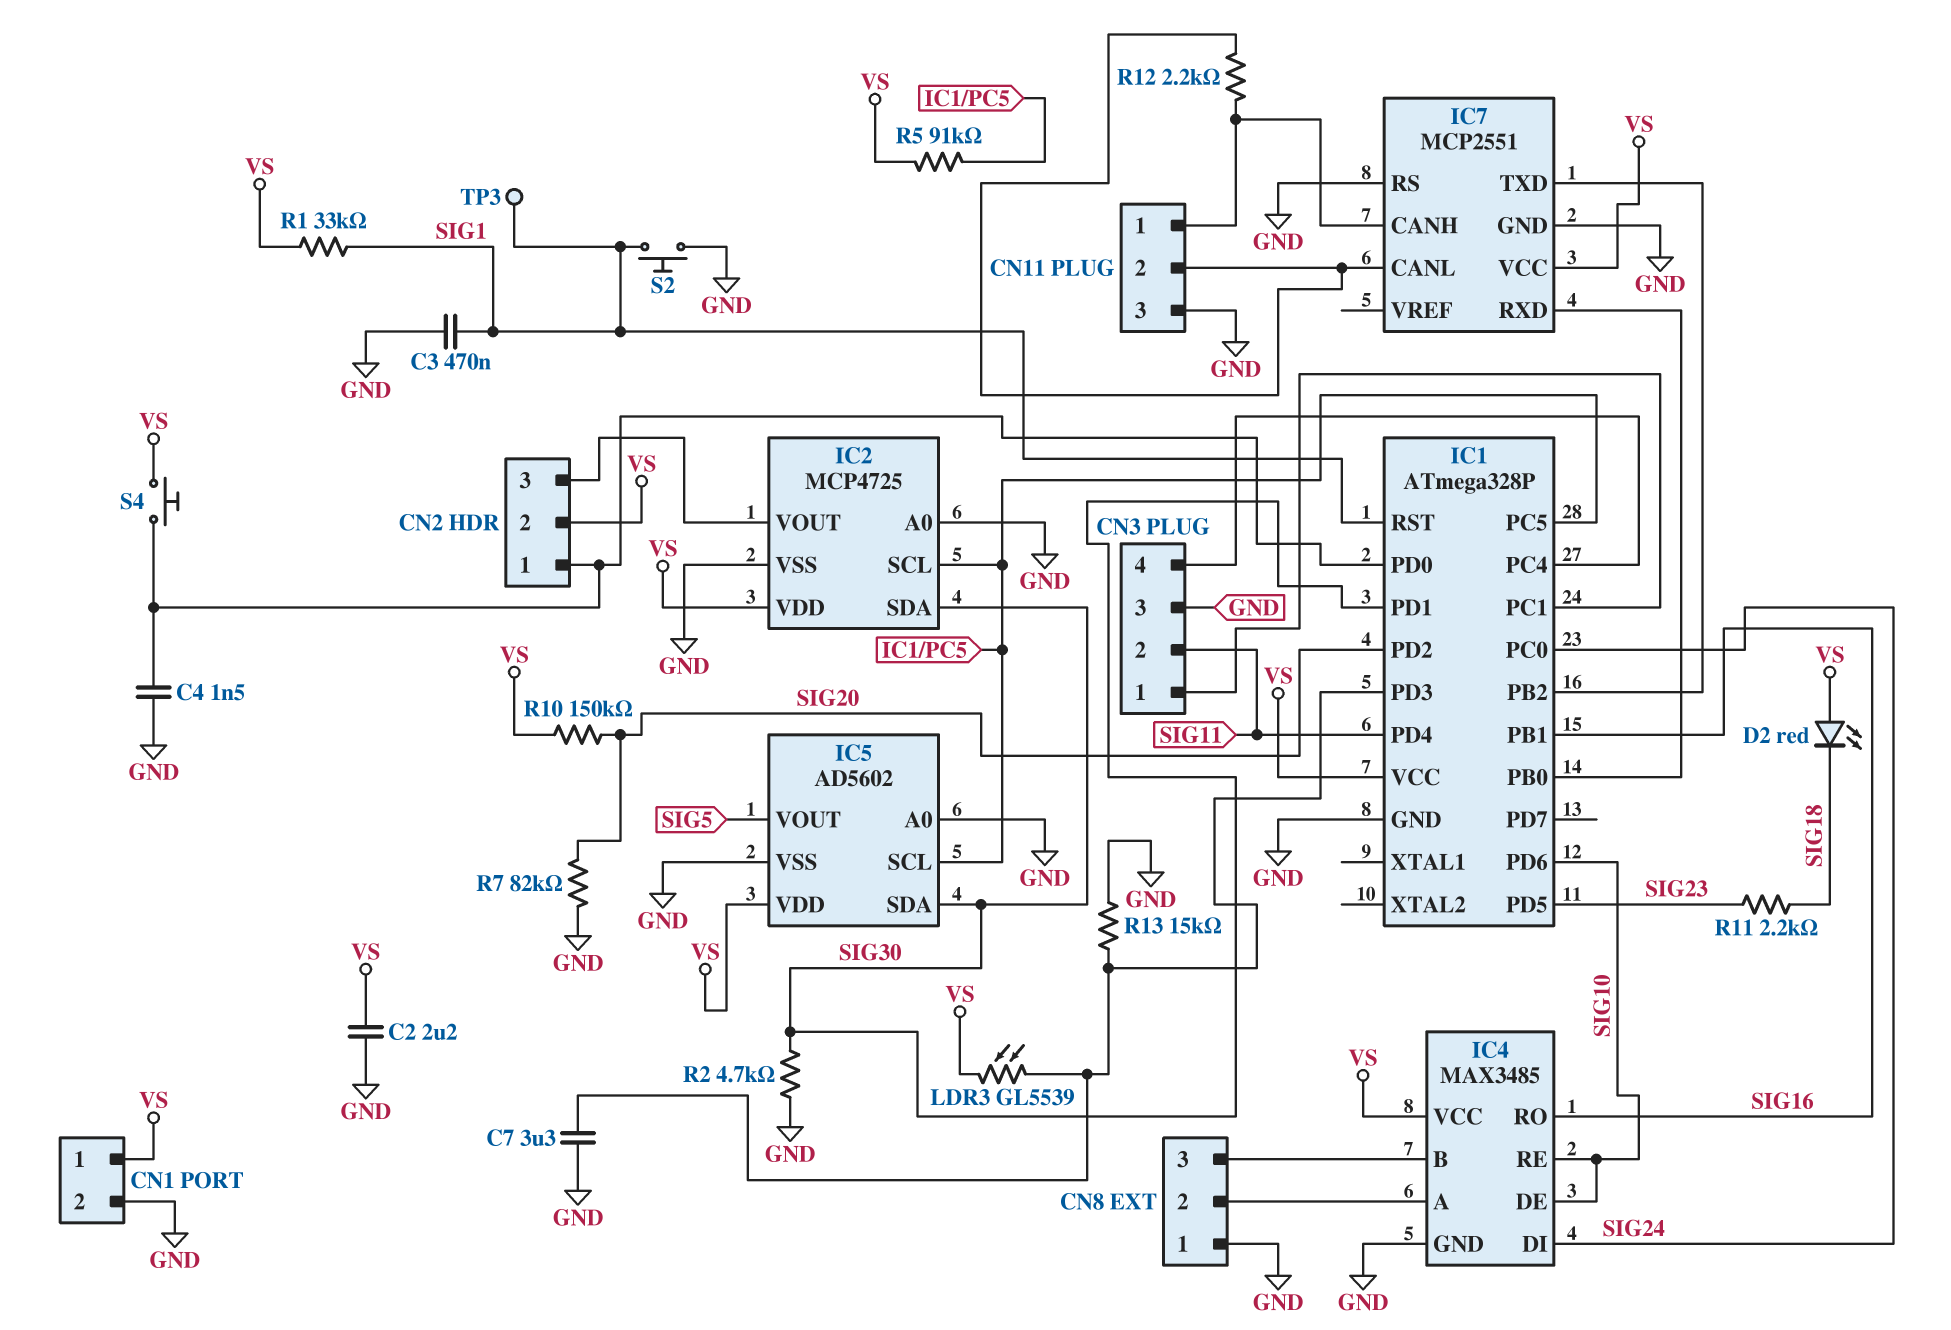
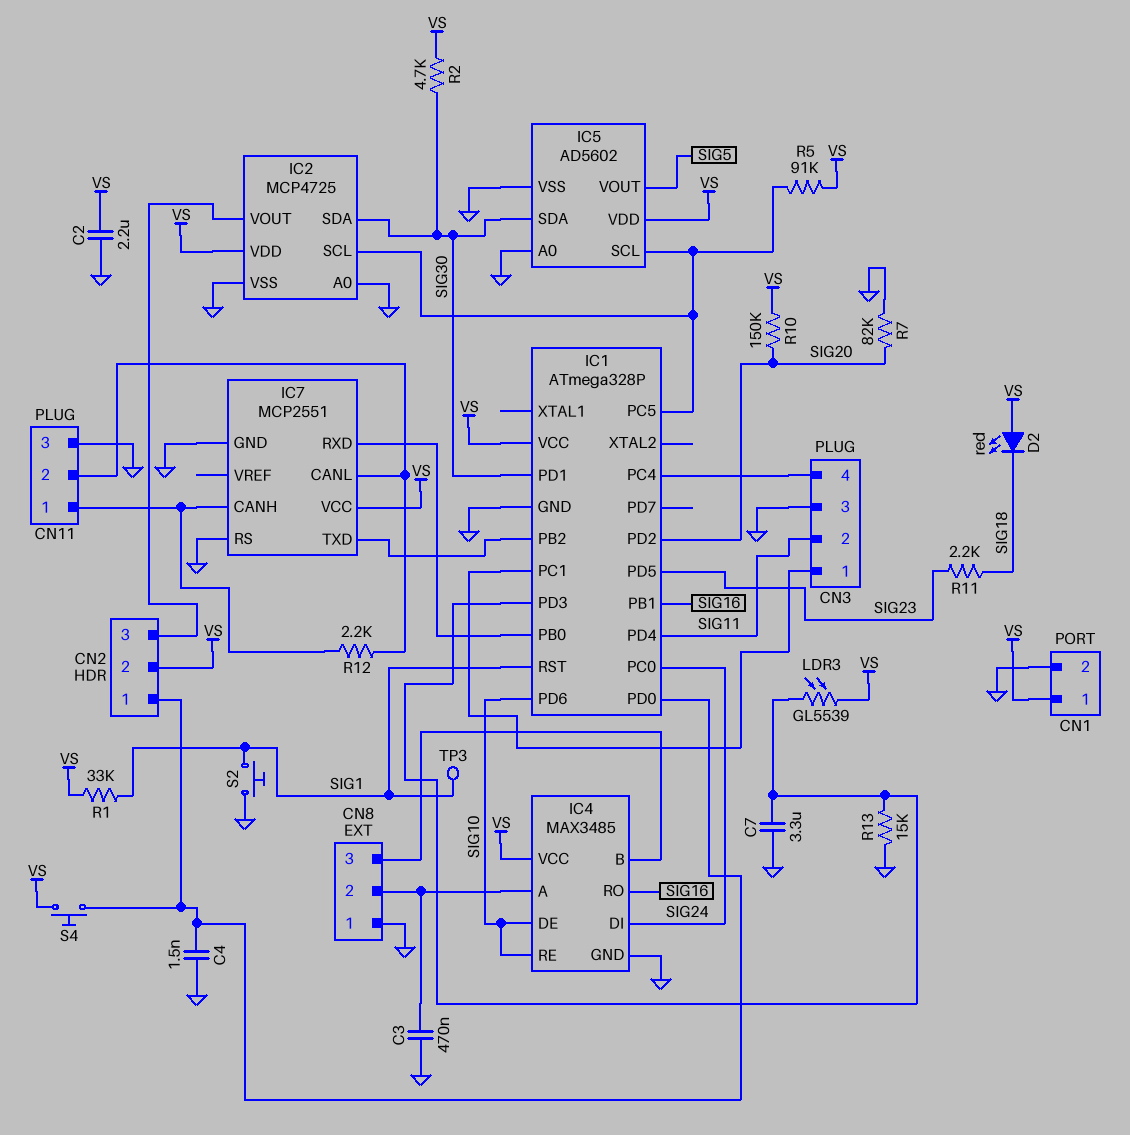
C3: 470nF (GND, SIG1) -> 470nF (CN8/2, GND)
R2: 4.7k (GND, SIG30) -> 4.7k (SIG30, VS)

